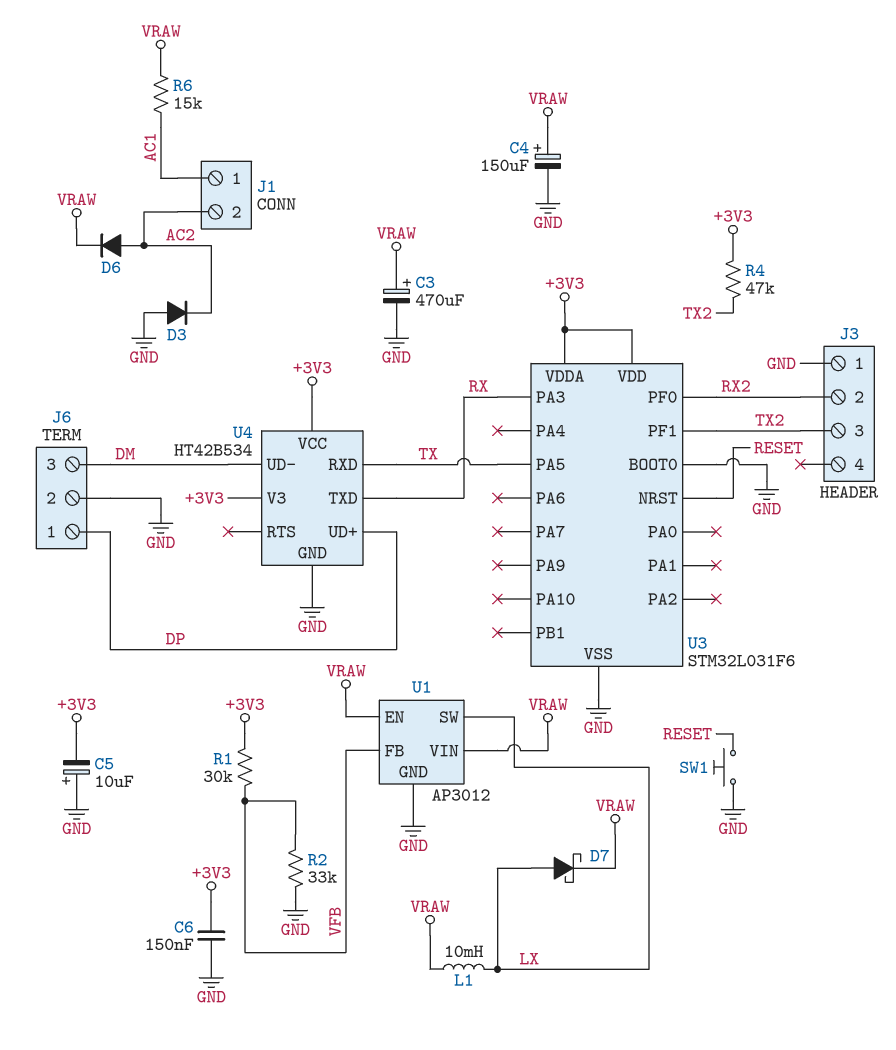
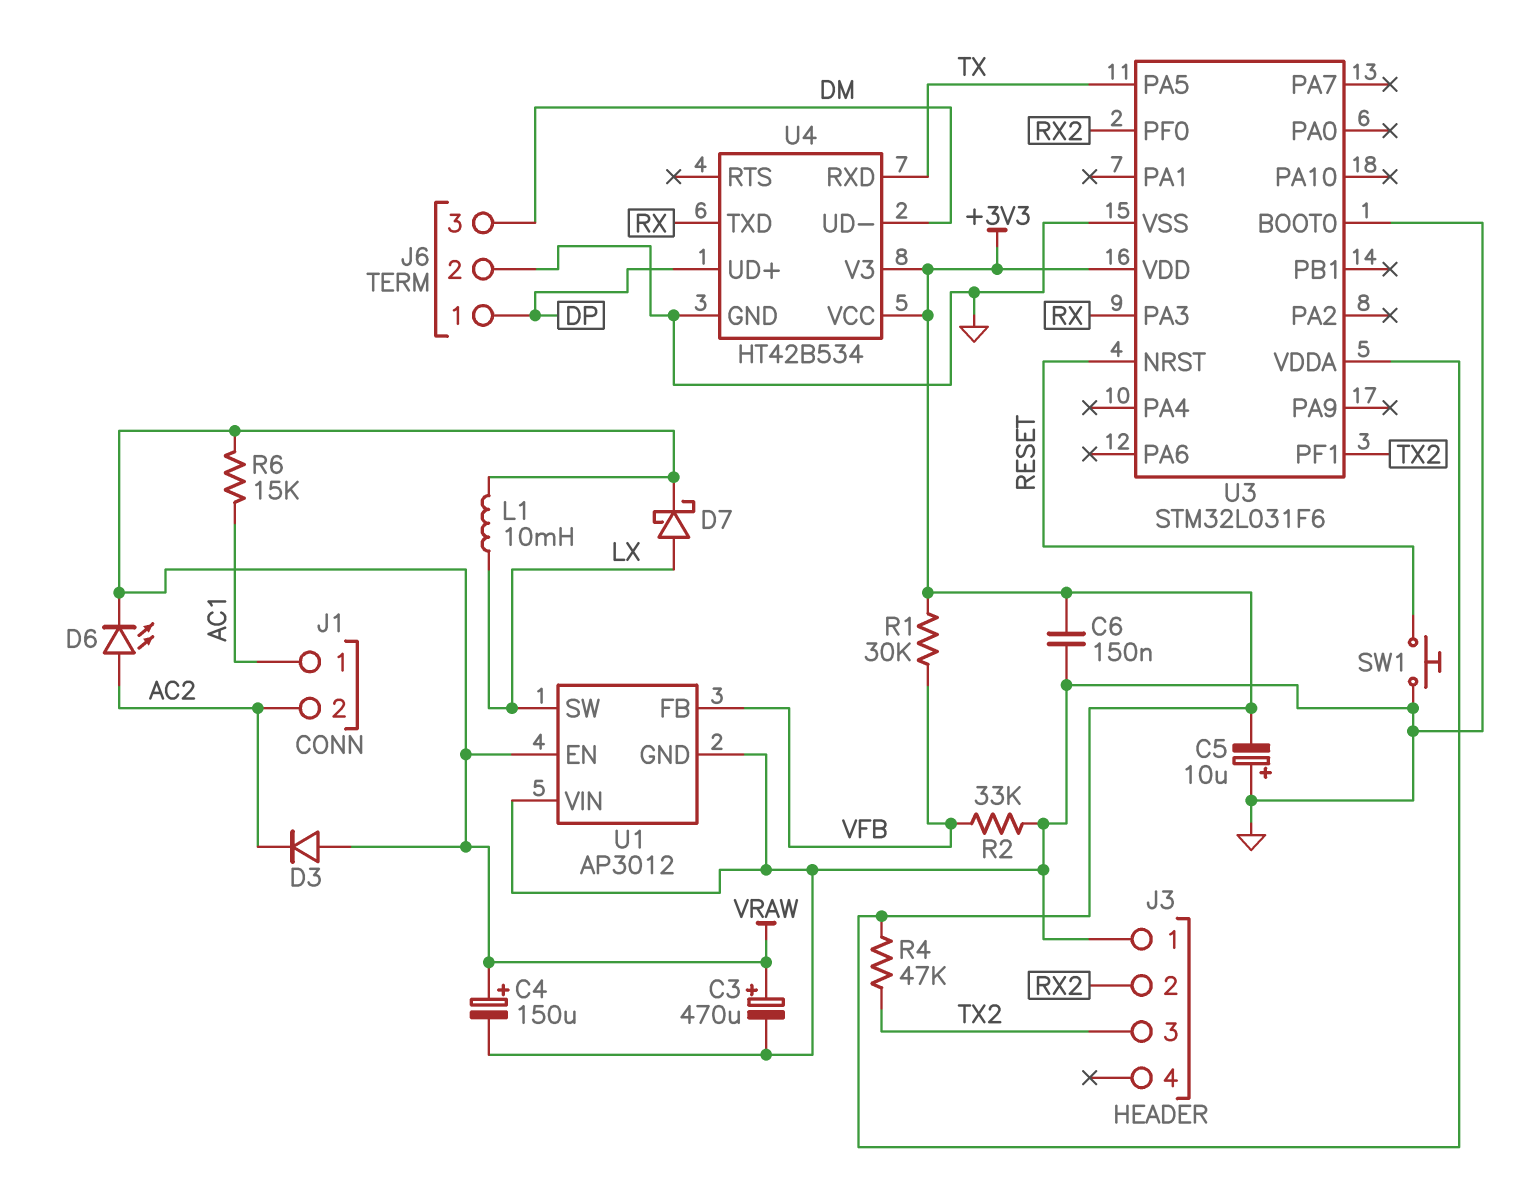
D3: diode (A GND, K AC2) -> diode (A VRAW, K AC2)
D6: diode (A AC2, K VRAW) -> LED (A AC2, K VRAW)
U1 pin VIN: VRAW -> GND

